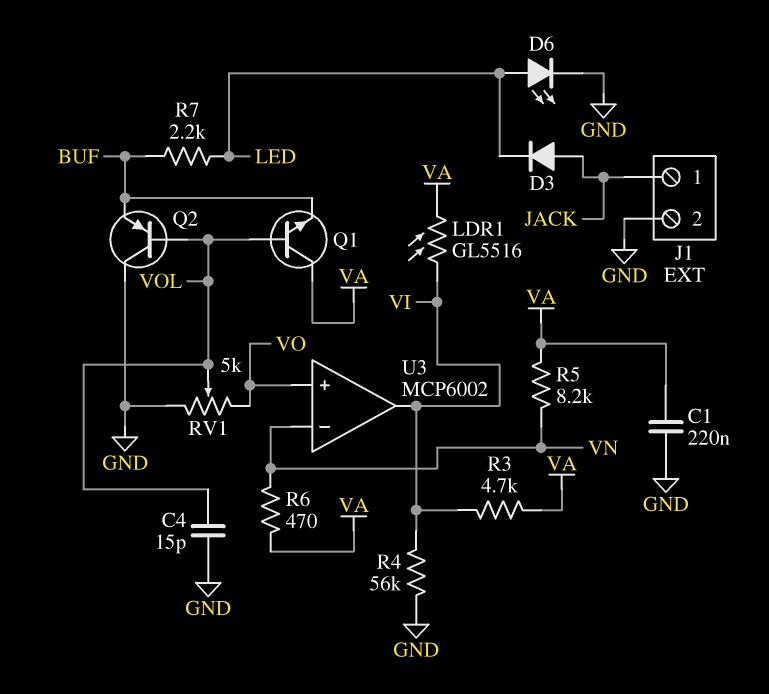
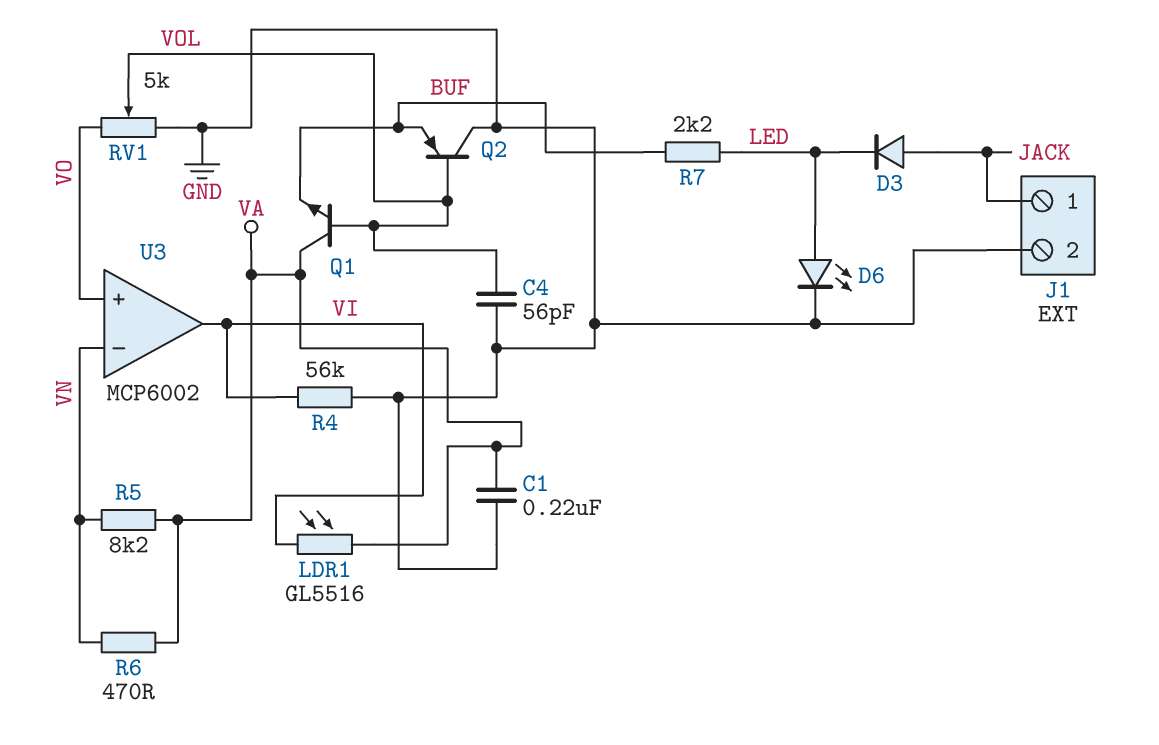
C4: 15pF (GND, VOL) -> 56pF (GND, VOL)
R3: 4.7k (VA, VI) -> none

